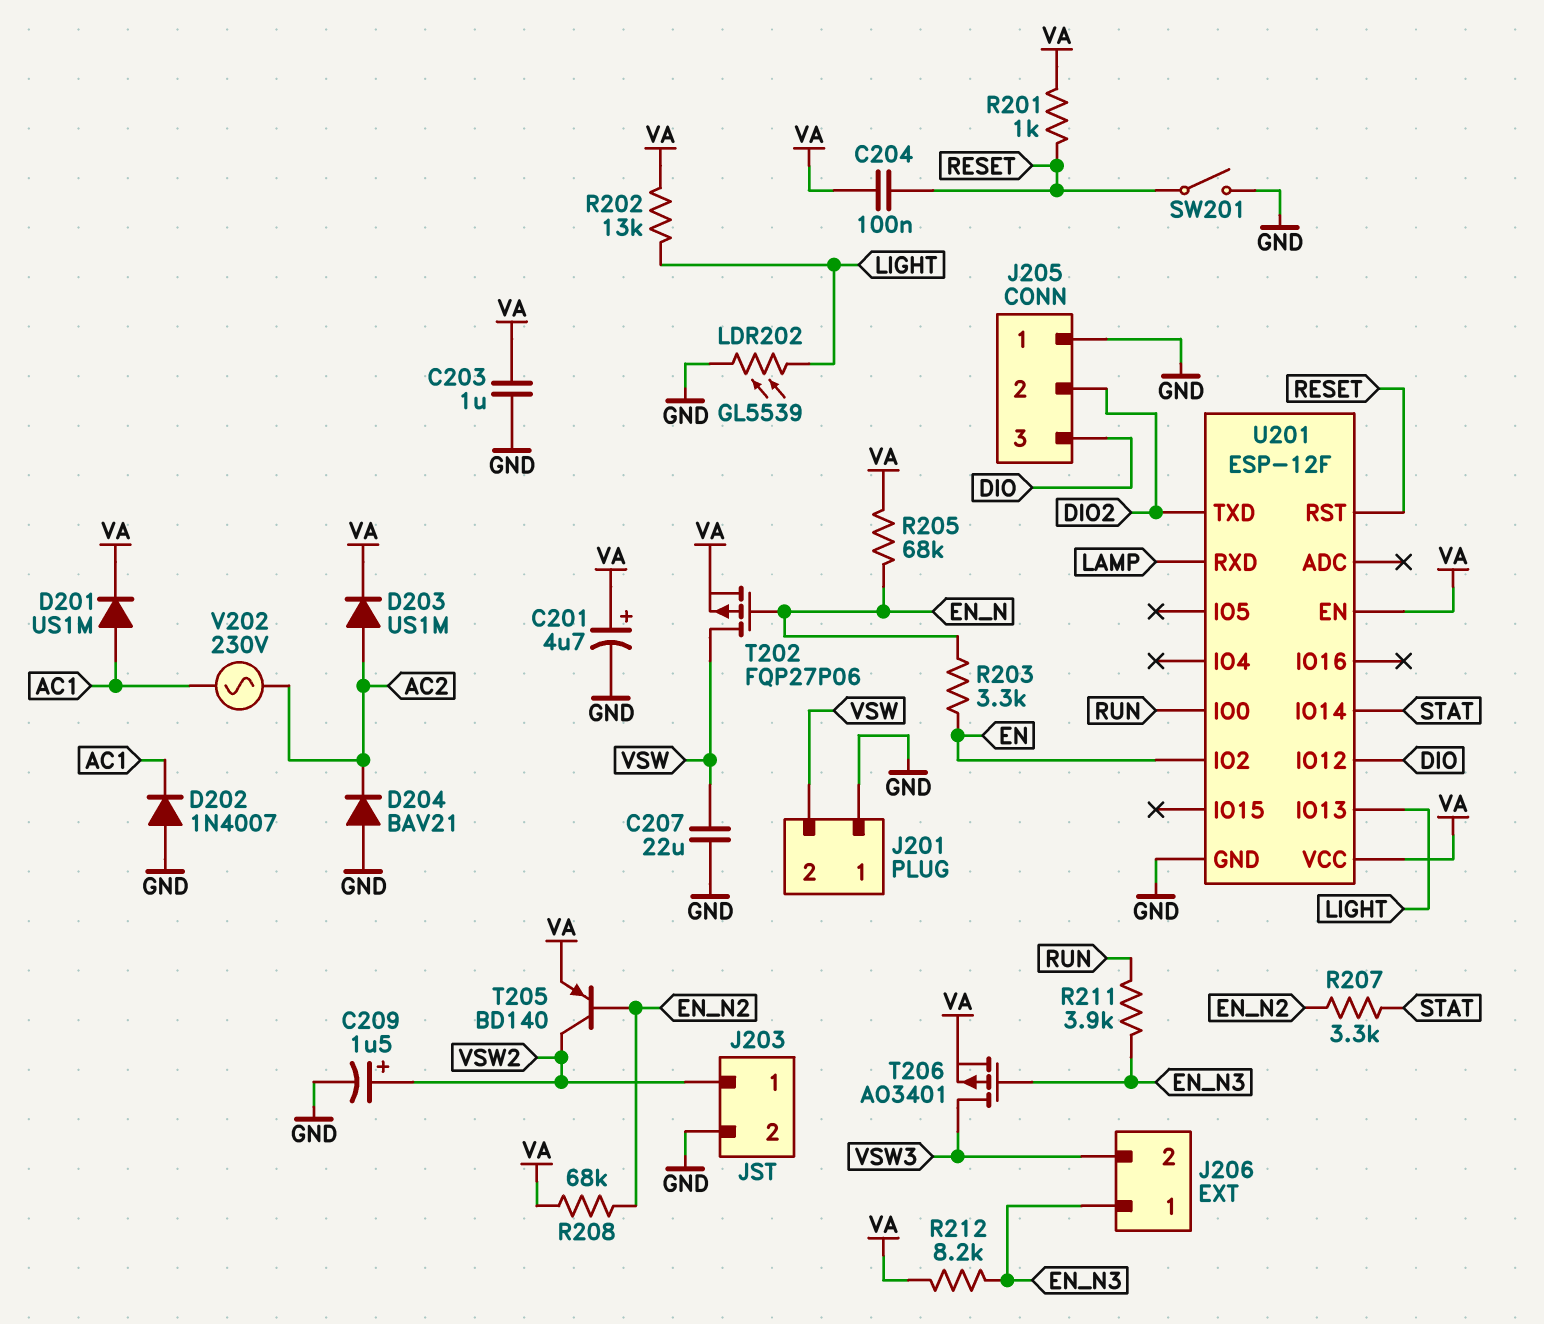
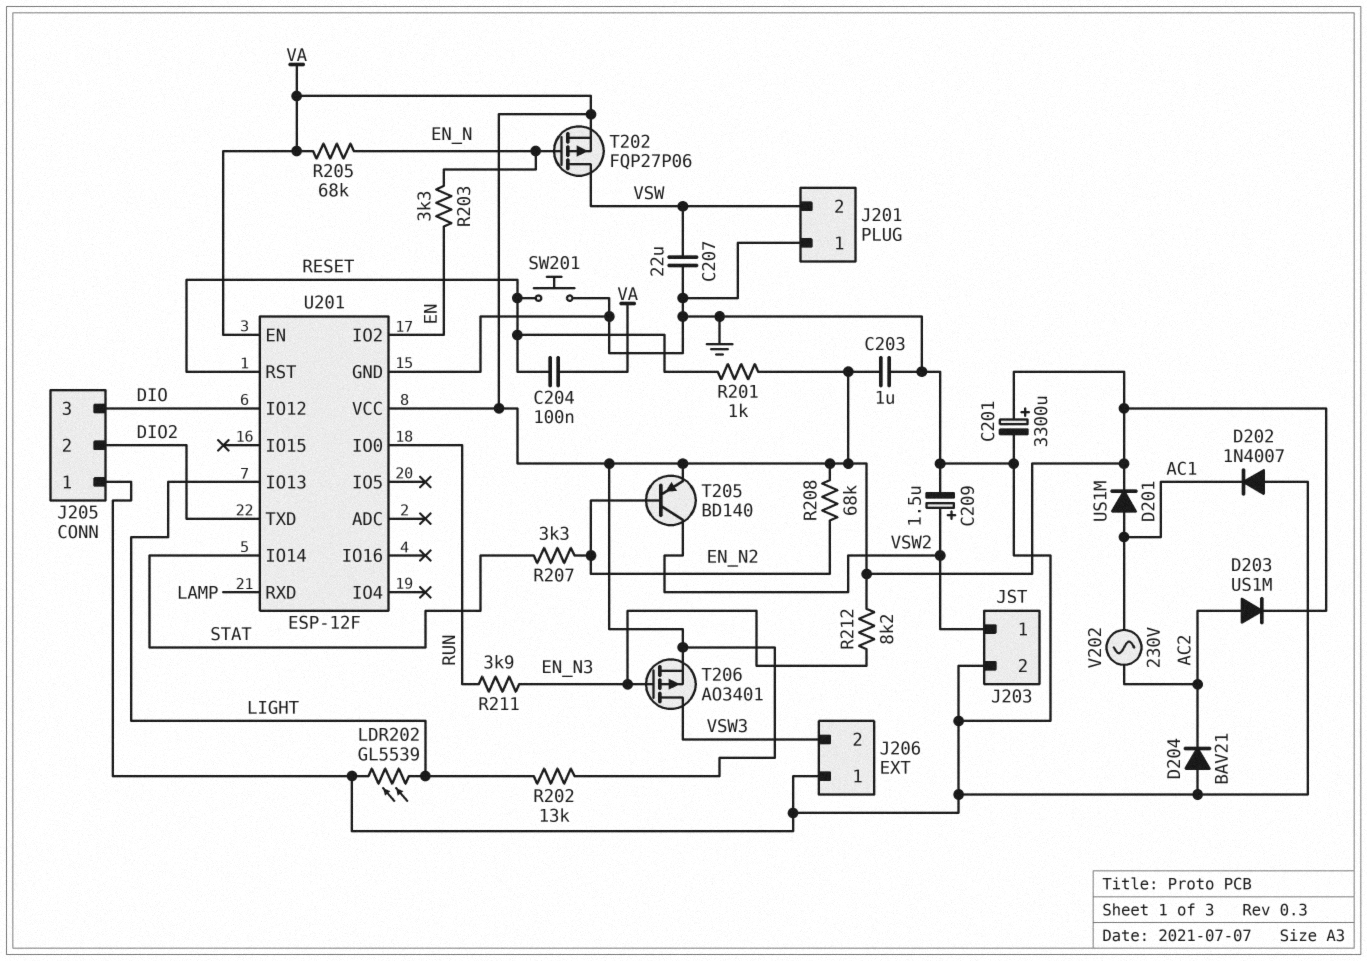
C201: 4.7uF (plus VA, minus GND) -> 3300uF (plus VA, minus GND)
J206 pin 1: EN_N3 -> GND
SW201: switch (GND, RESET) -> button (GND, RESET)

